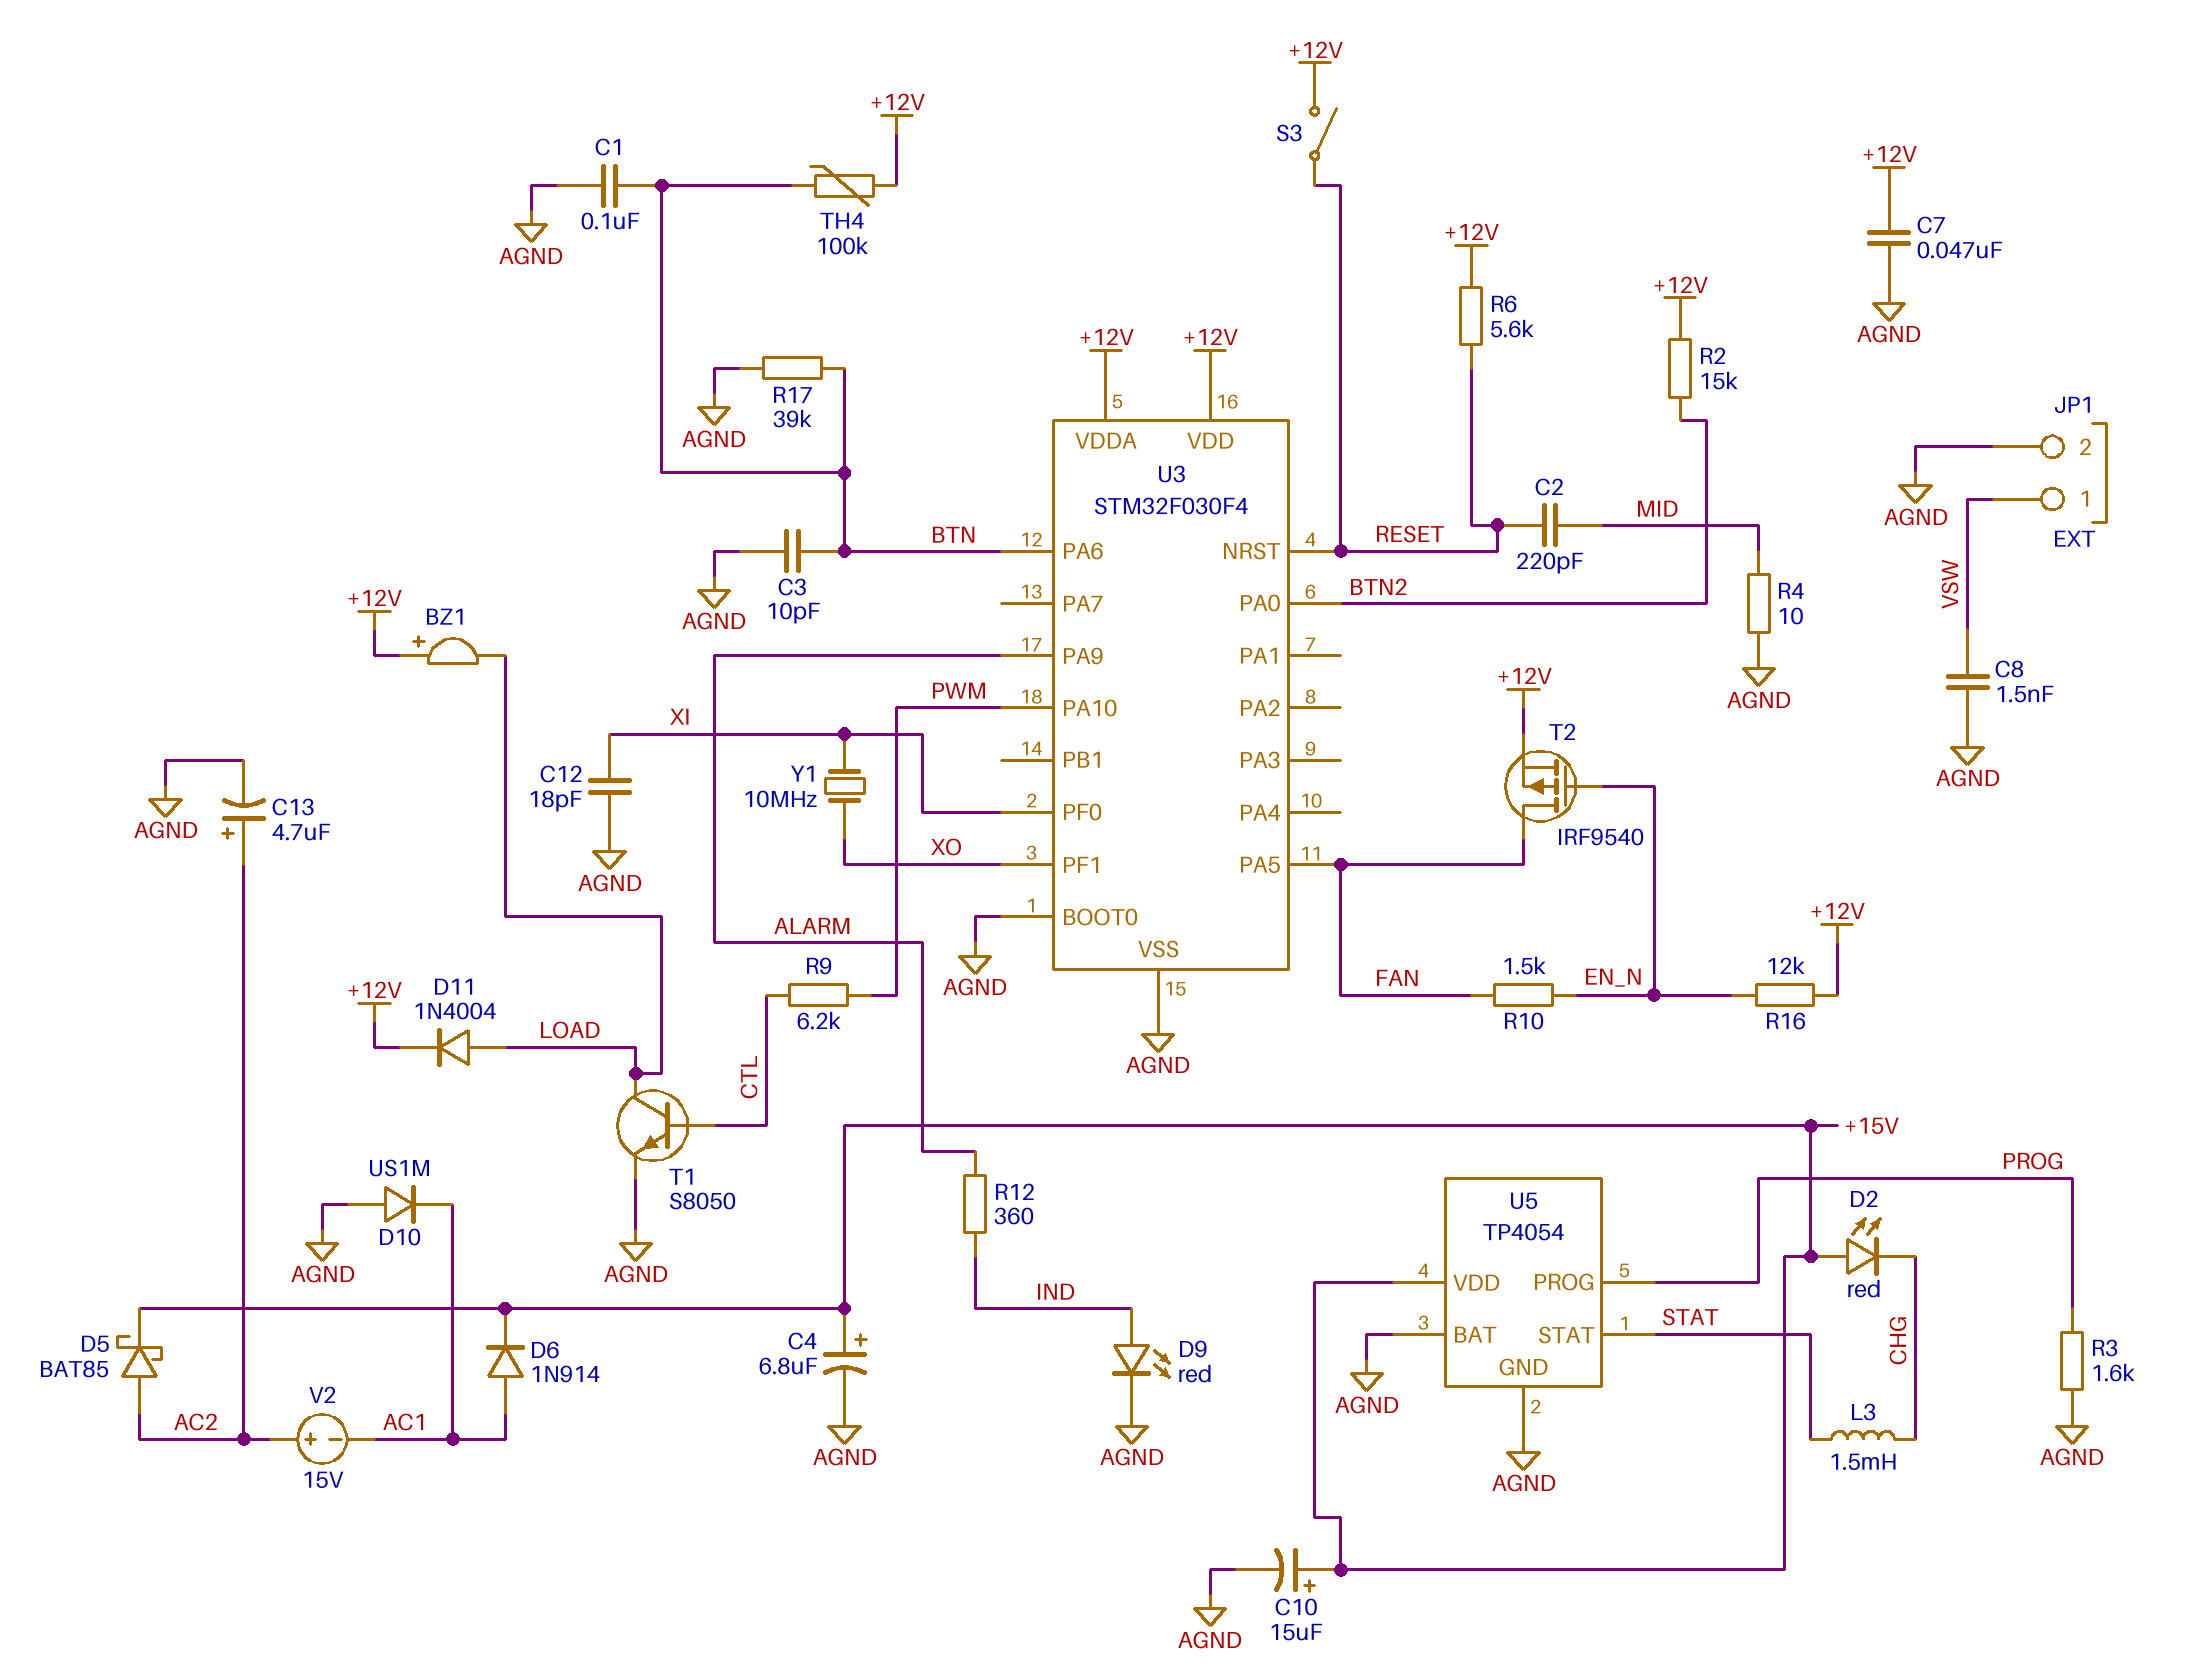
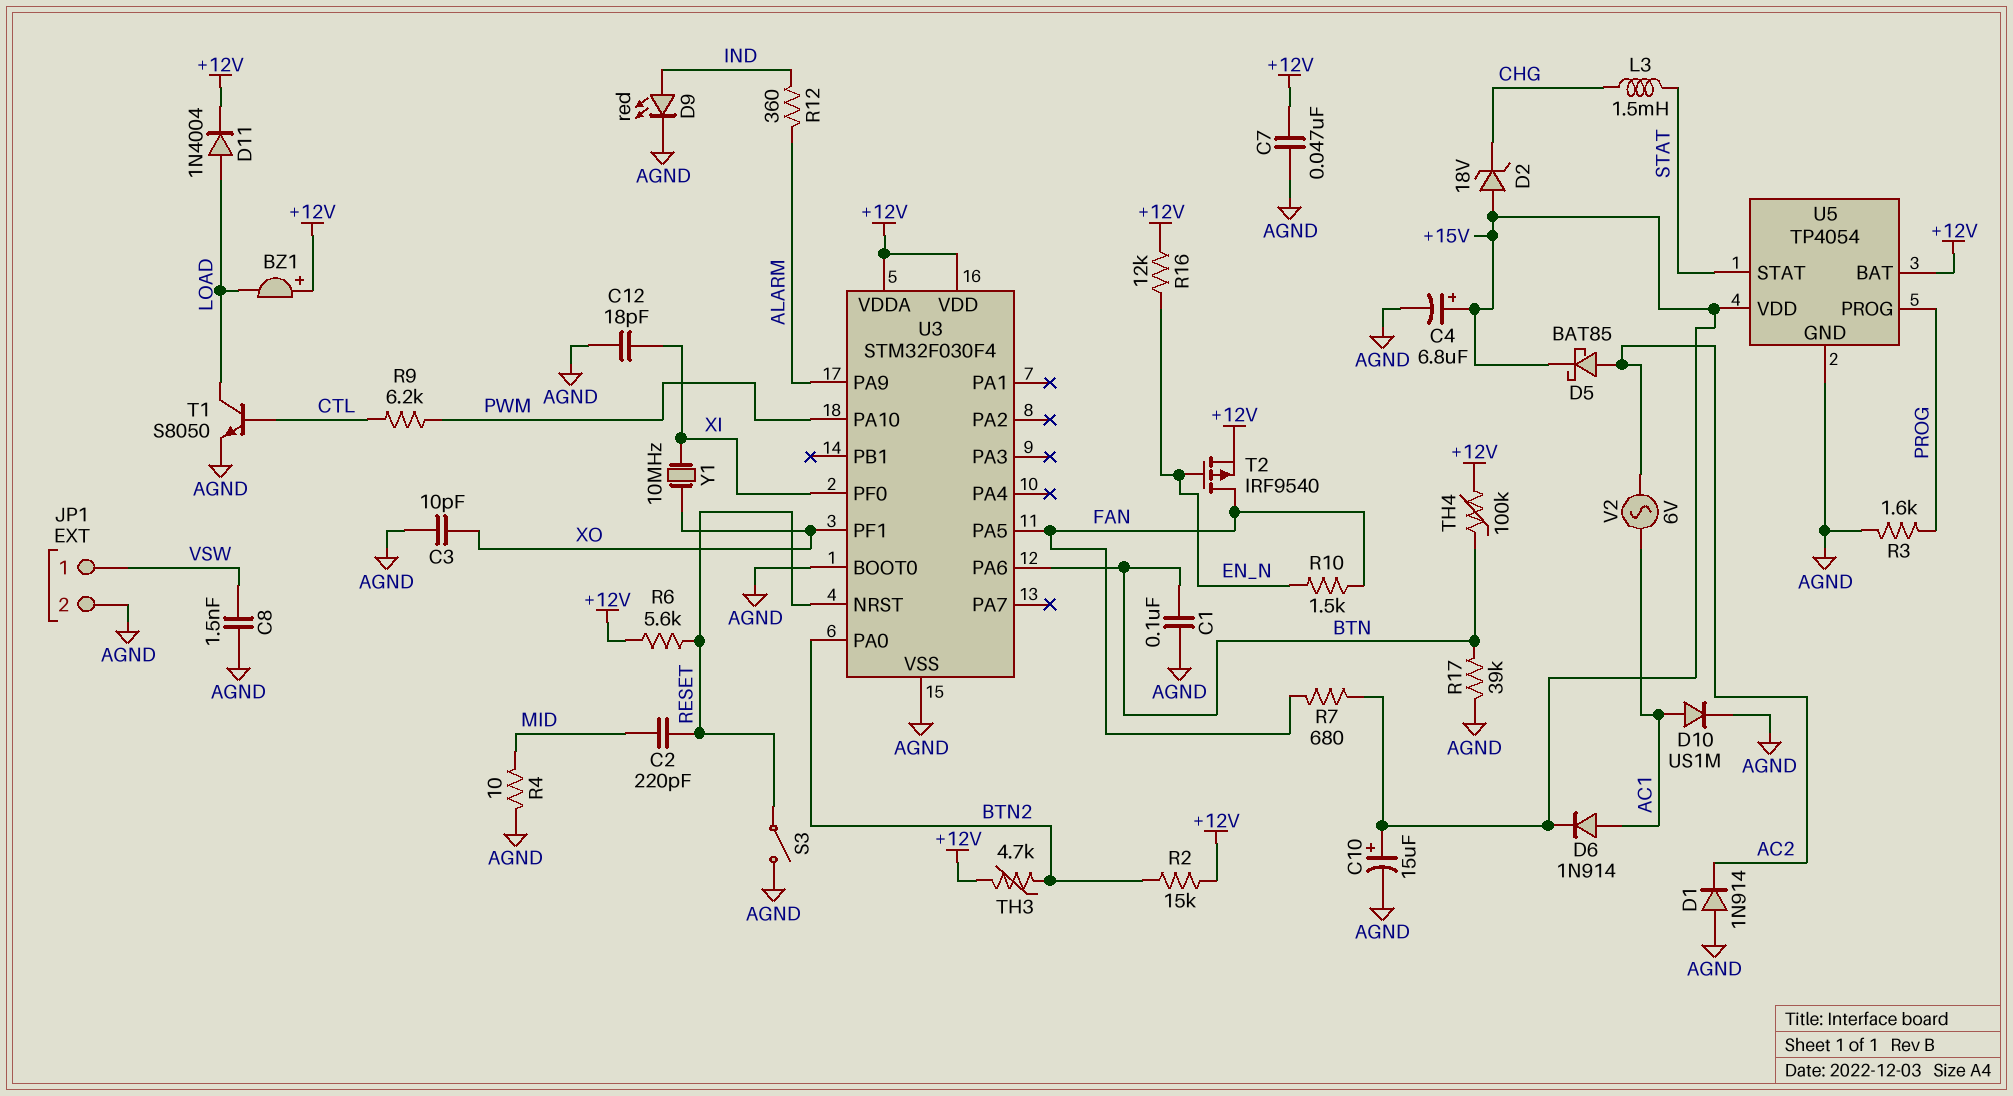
C3: 10pF (AGND, BTN) -> 10pF (AGND, XO)
C13: 4.7uF (plus AC2, minus AGND) -> none
D1: none -> diode 1N914 (A AGND, K AC2)
D2: LED red (A +15V, K CHG) -> zener 18V (A +15V, K CHG)
D10: diode US1M (A AGND, K AC1) -> diode US1M (A AC1, K AGND)
R7: none -> 680 (+15V, FAN)
S3: switch (+12V, RESET) -> switch (AGND, RESET)
TH3: none -> 4.7k (+12V, BTN2)
U5 pin BAT: AGND -> +12V
V2: 15V (plus AC2, minus AC1) -> AC 6V (AC1, AC2)

